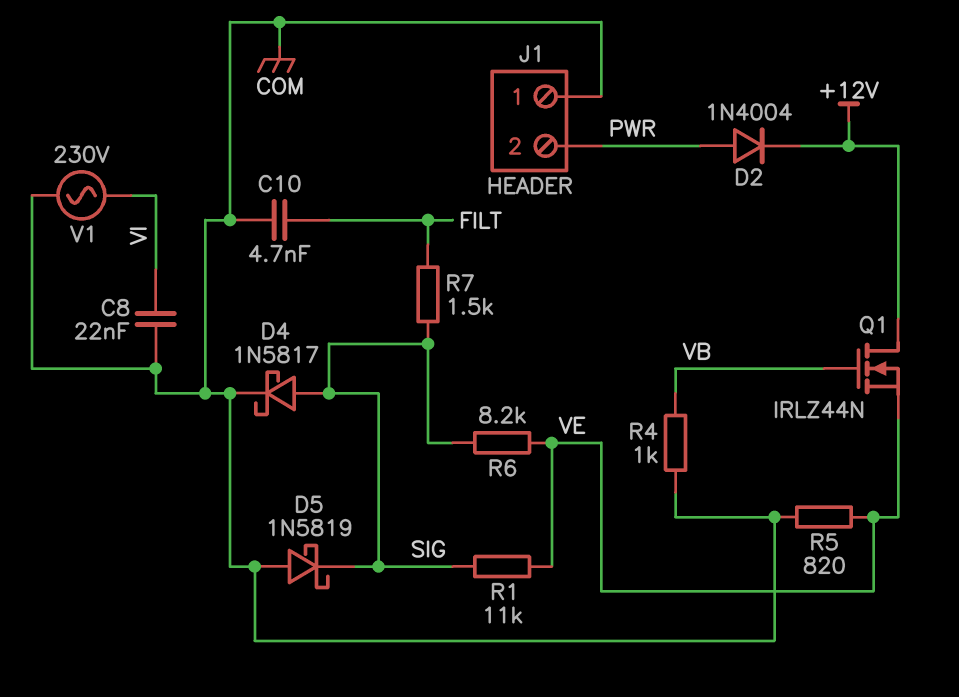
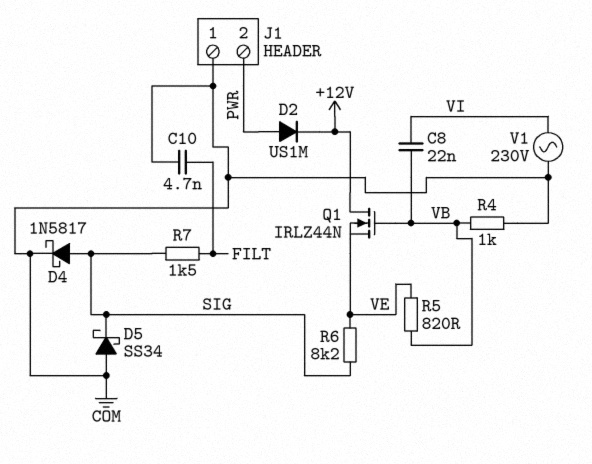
C8: 22nF (COM, VI) -> 22nF (VB, VI)
D2: diode 1N4004 (A PWR, K +12V) -> diode US1M (A PWR, K +12V)
D5: schottky 1N5819 (A COM, K SIG) -> schottky SS34 (A COM, K SIG)
R1: 11k (SIG, VE) -> none
R5: 820 (COM, VE) -> 820 (VB, VE)

